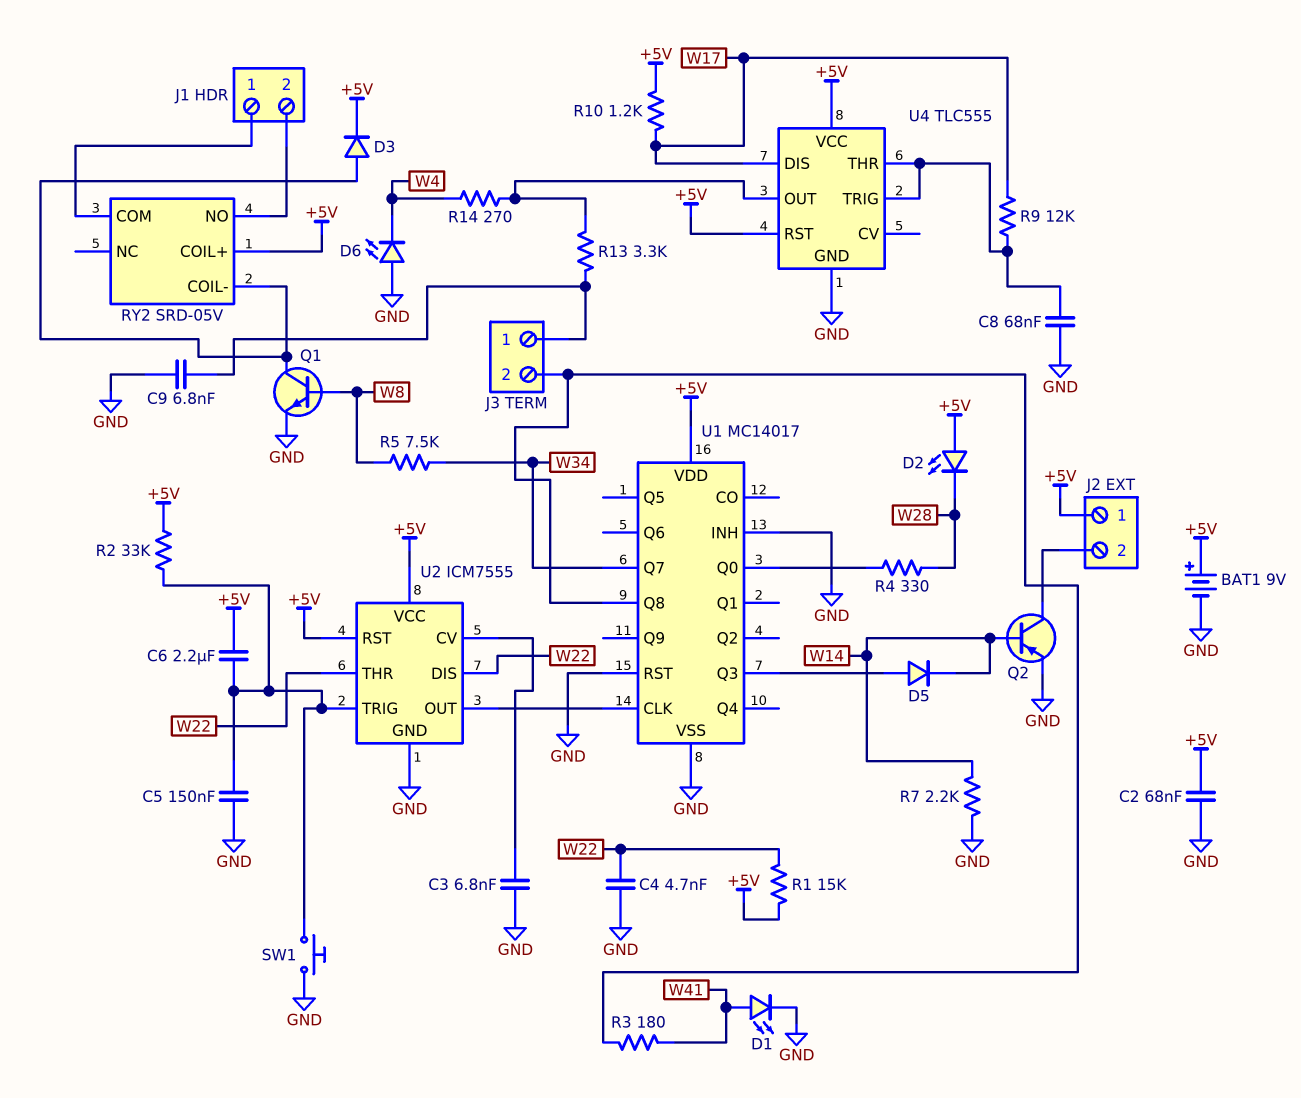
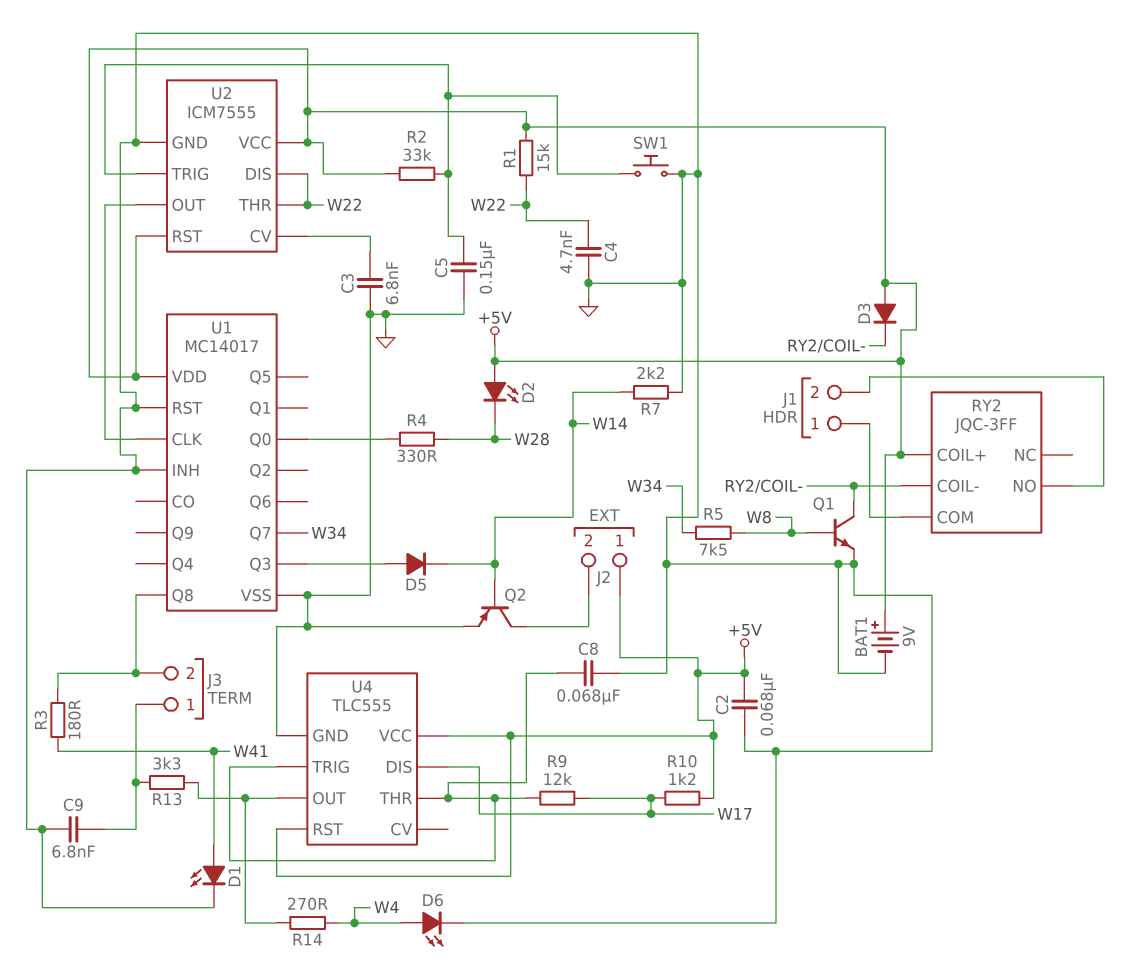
C6: 2.2uF (+5V, U2/TRIG) -> none
D3: diode (A RY2/COIL-, K +5V) -> diode (A +5V, K RY2/COIL-)
D6: LED (A GND, K W4) -> LED (A W4, K GND)
RY2: SRD-05V -> JQC-3FF

